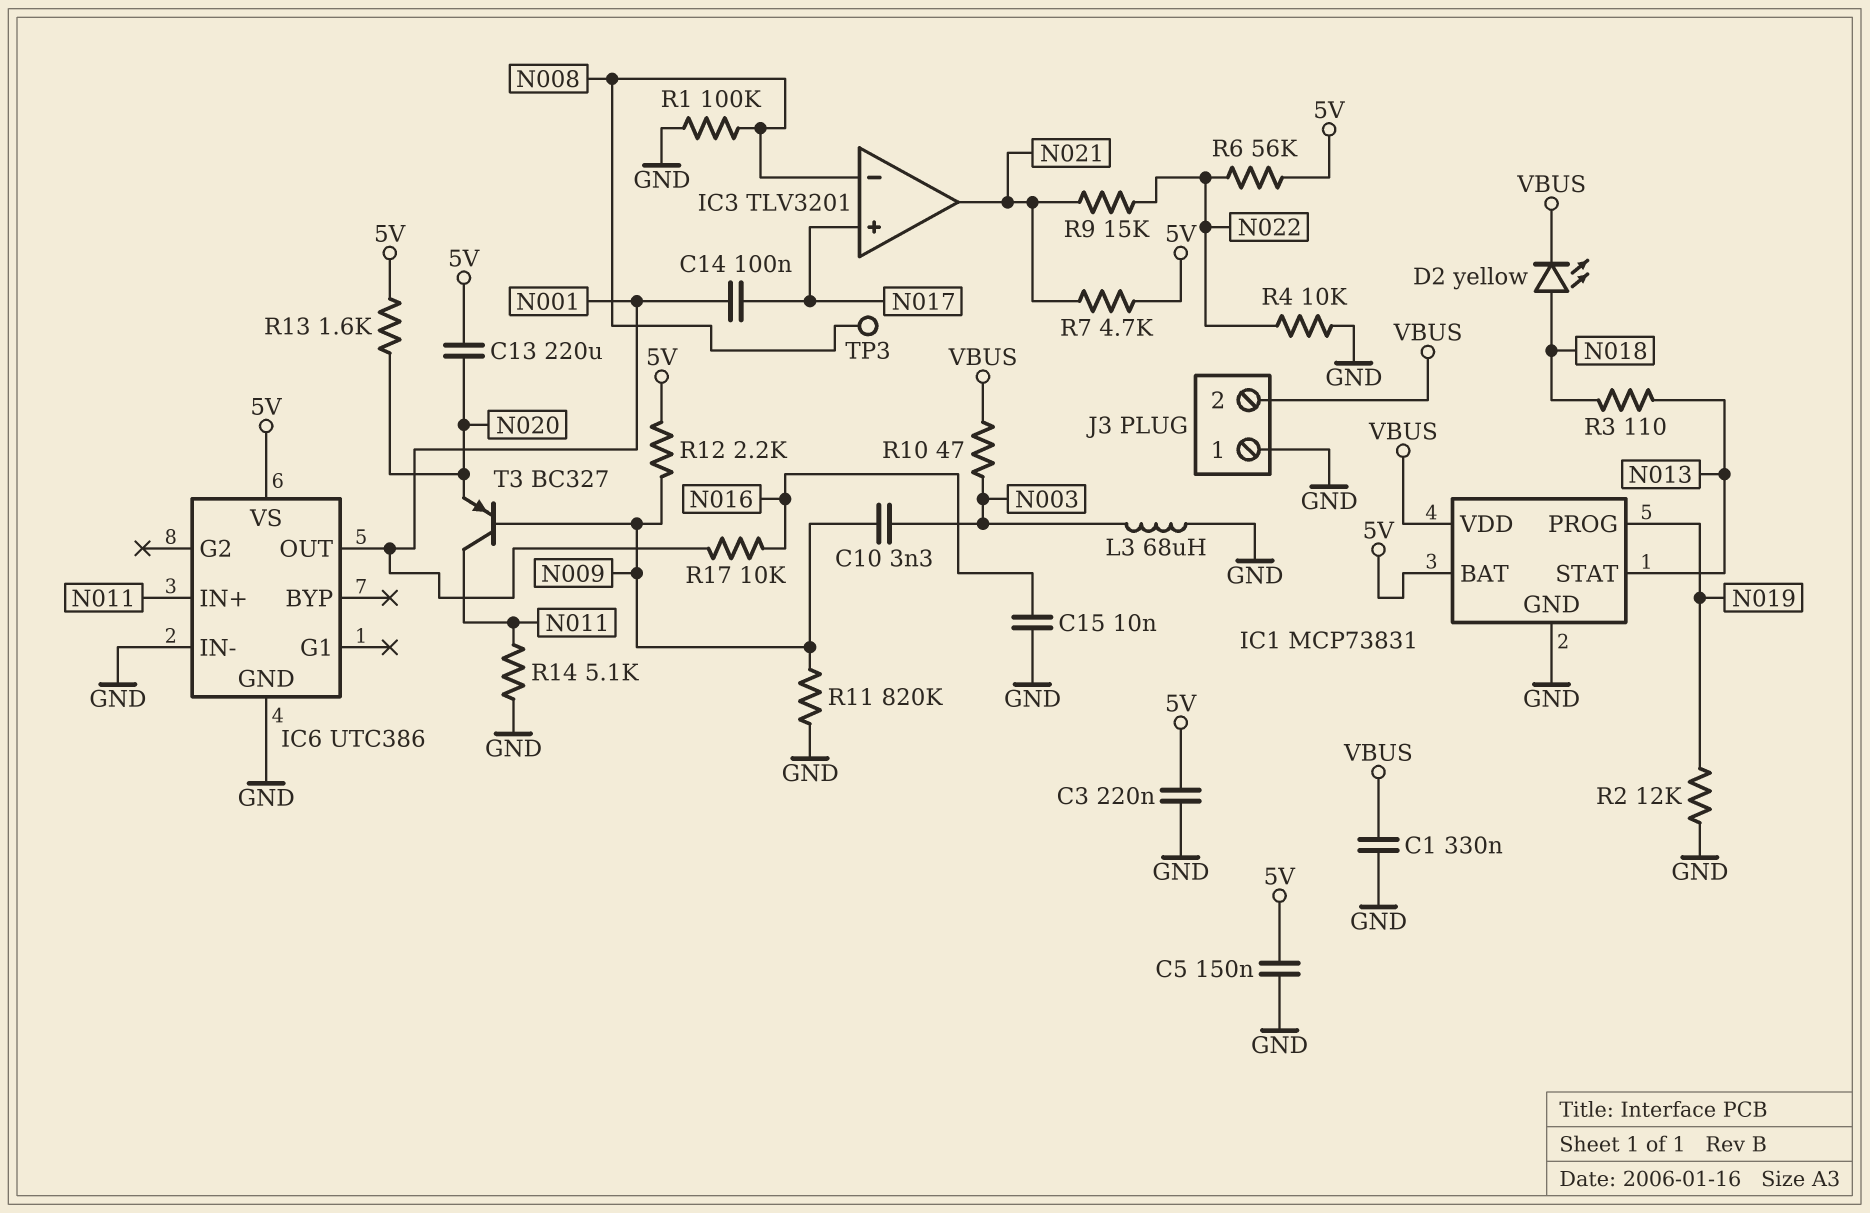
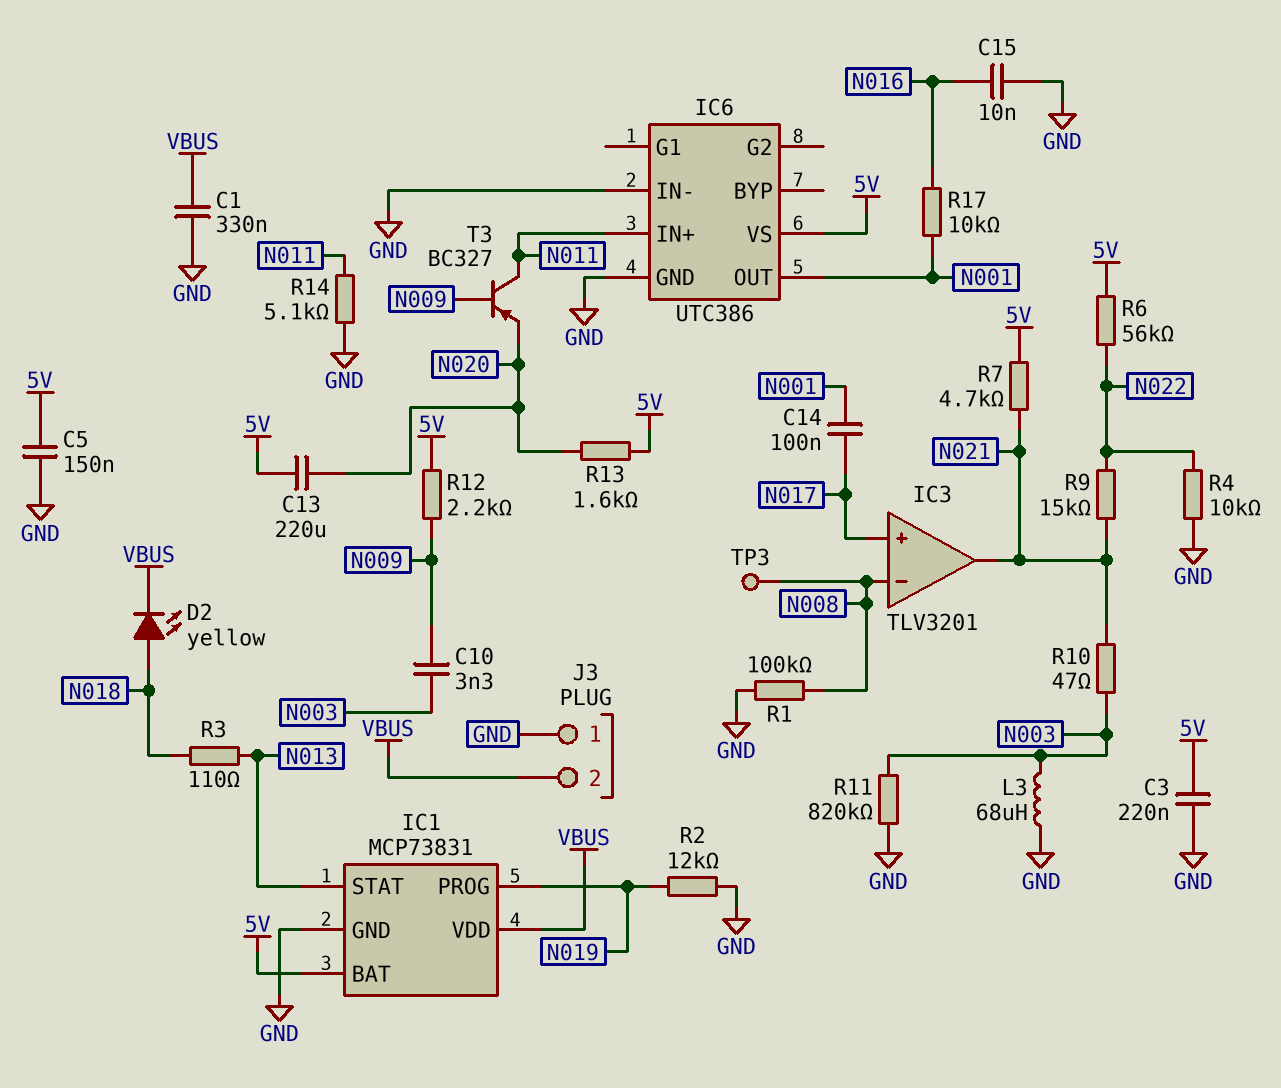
R10: 47 (N003, VBUS) -> 47 (N003, N021)
R11: 820k (GND, N009) -> 820k (GND, N003)

